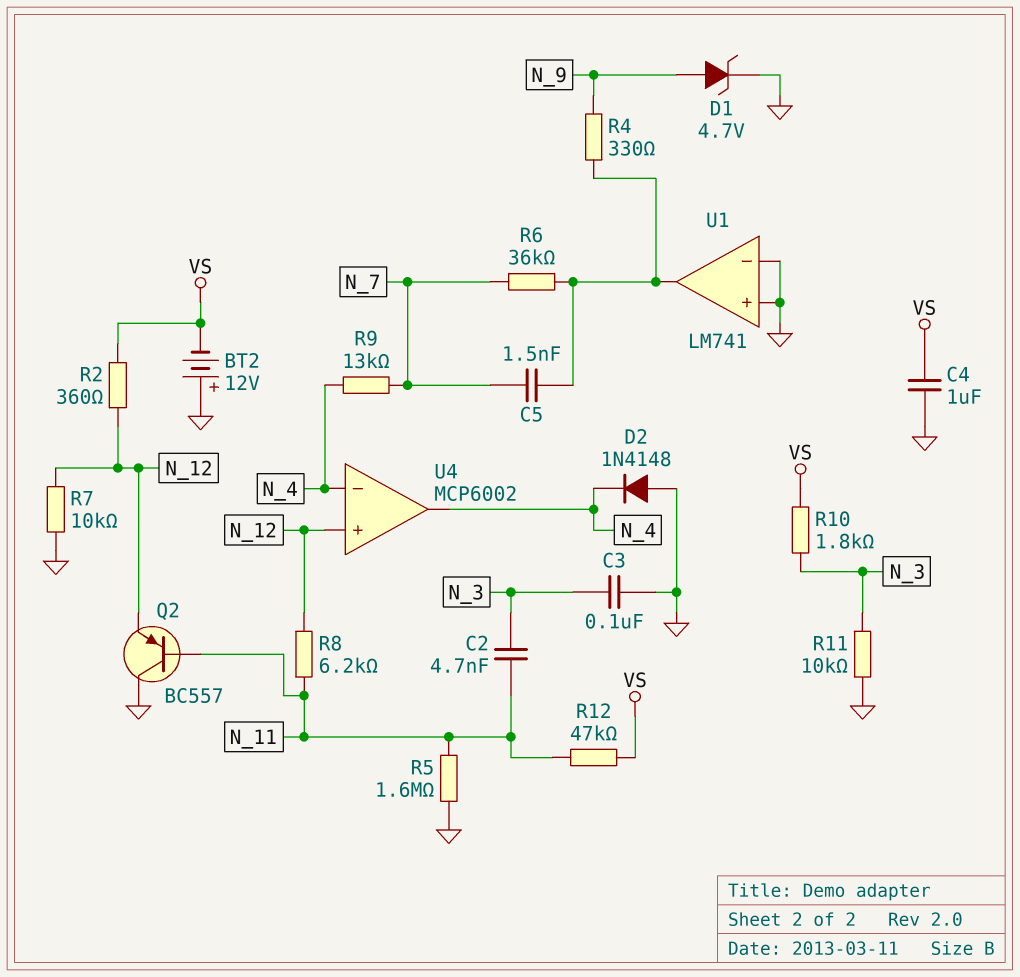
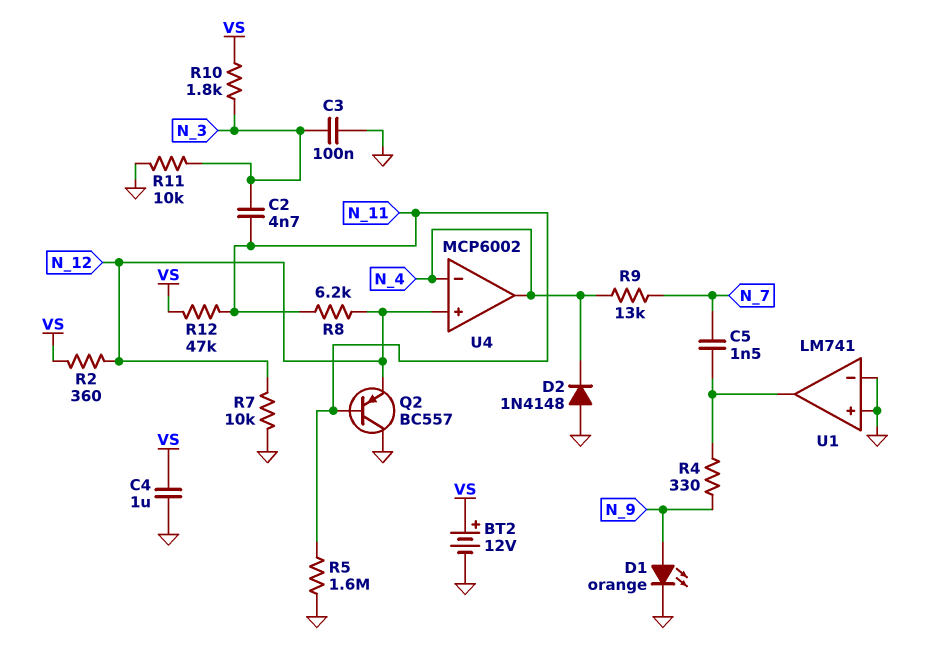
BT2: 12V (plus GND, minus VS) -> 12V (plus VS, minus GND)
D1: zener 4.7V (A N_9, K GND) -> LED orange (A N_9, K GND)
R6: 36k (N_7, U1/out) -> none

